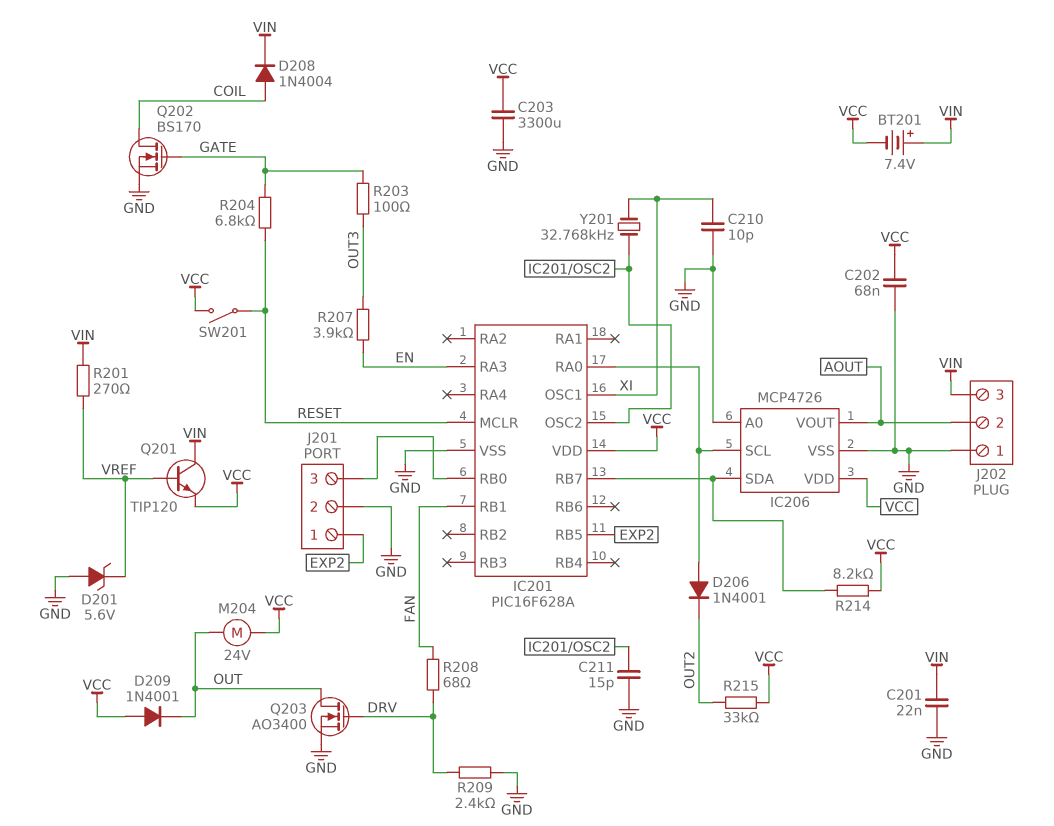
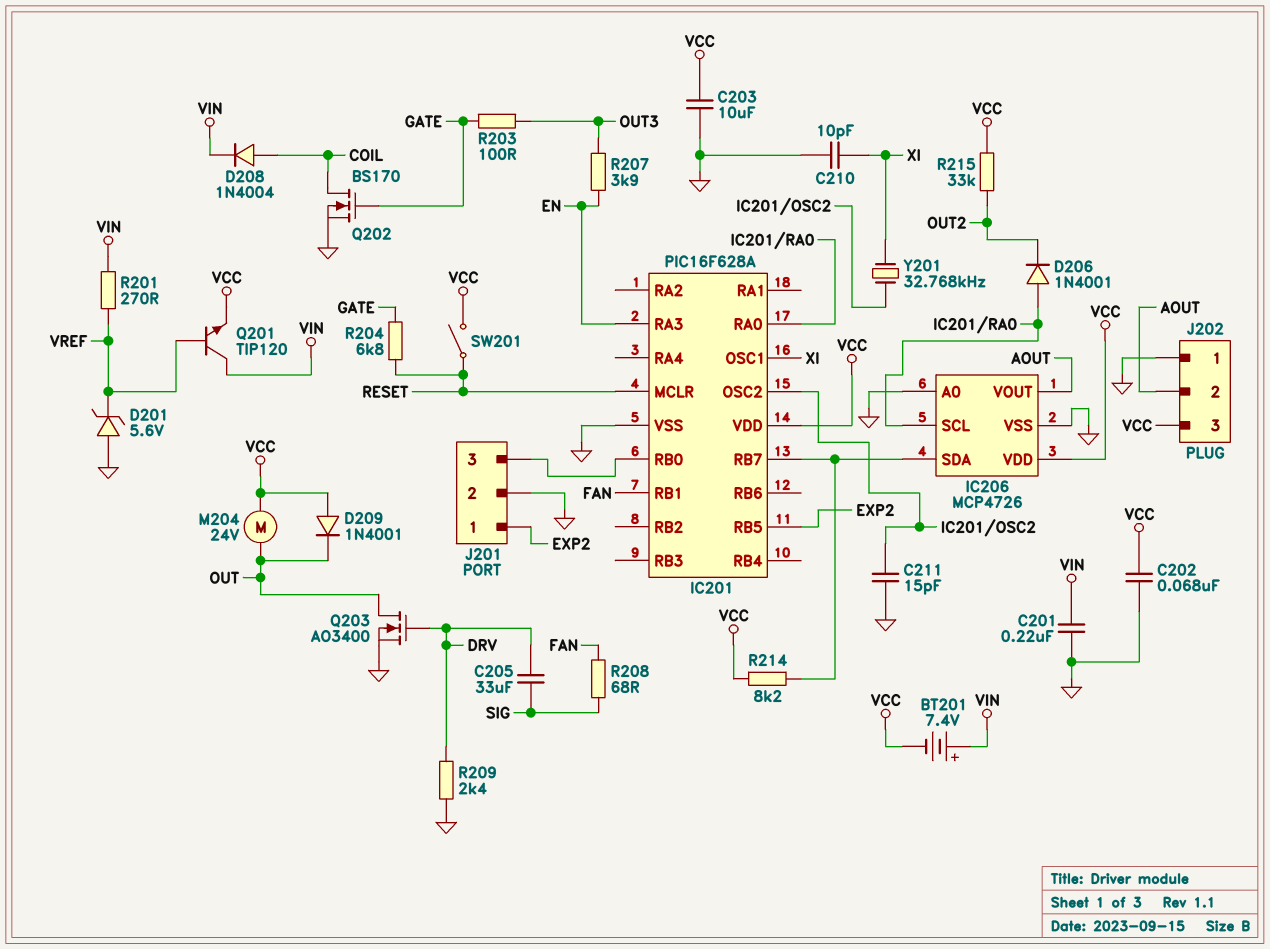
C201: 22nF (GND, VIN) -> 220nF (GND, VIN)
C203: 3300uF (GND, VCC) -> 10uF (GND, VCC)
C205: none -> 33uF (DRV, SIG)
J202 pin 3: VIN -> VCC
R208: 68 (DRV, FAN) -> 68 (FAN, SIG)

